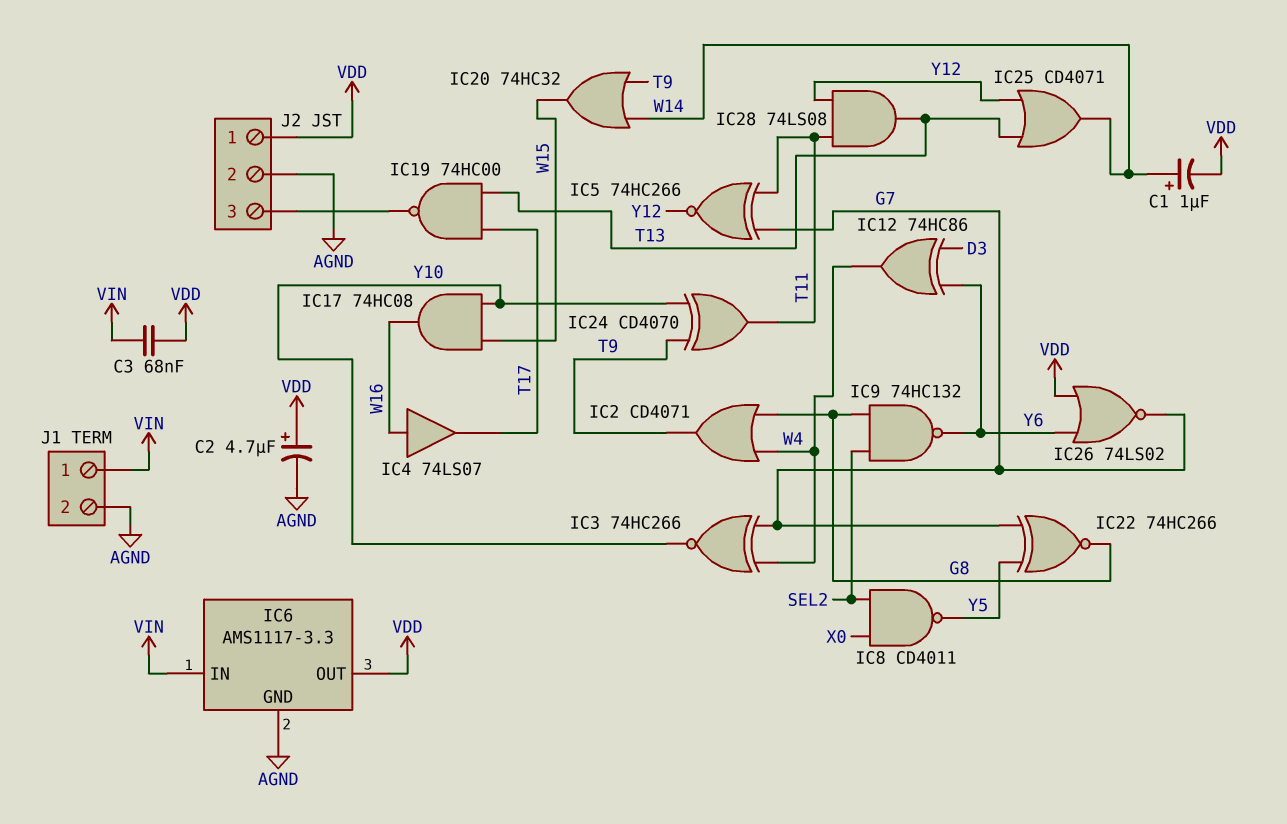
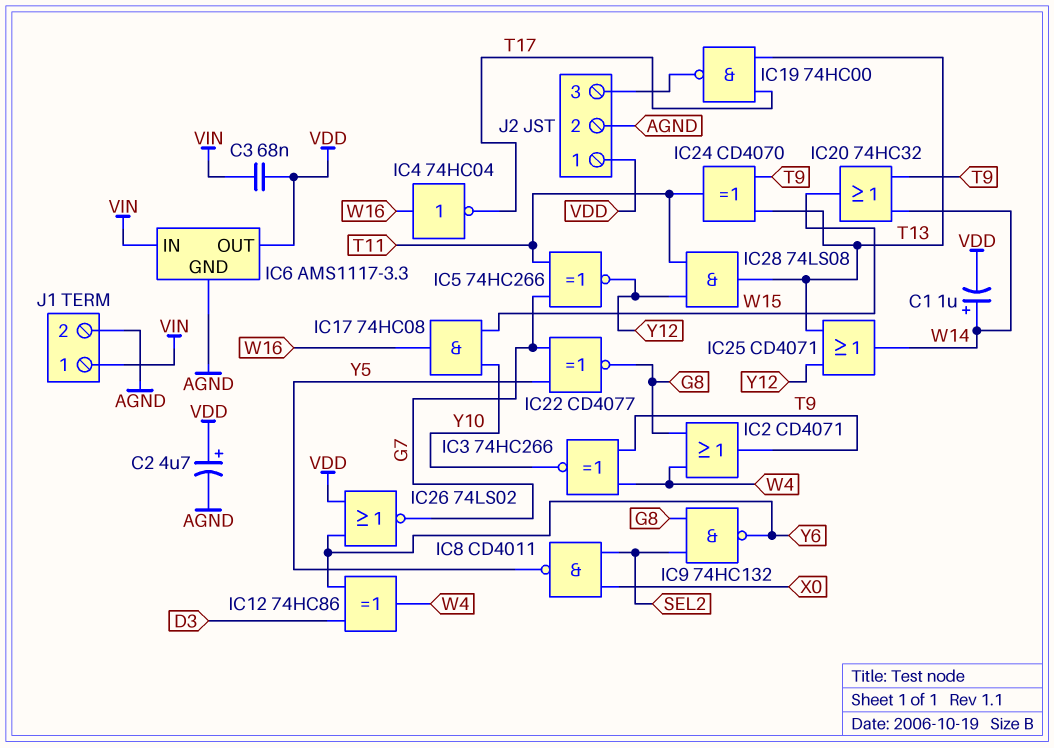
IC3: XNOR 74HC266 (in G7, in W4, out Y10) -> XNOR 74HC266 (in T9, in W4, out Y10)
IC4: buffer 74LS07 (in W16, out T17) -> NOT 74HC04 (in W16, out T17)
IC22: XNOR 74HC266 (in G7, in Y5, out G8) -> XNOR CD4077 (in G7, in Y5, out G8)
IC24: XOR CD4070 (in T9, in Y10, out T11) -> XOR CD4070 (in T9, in T13, out T11)

